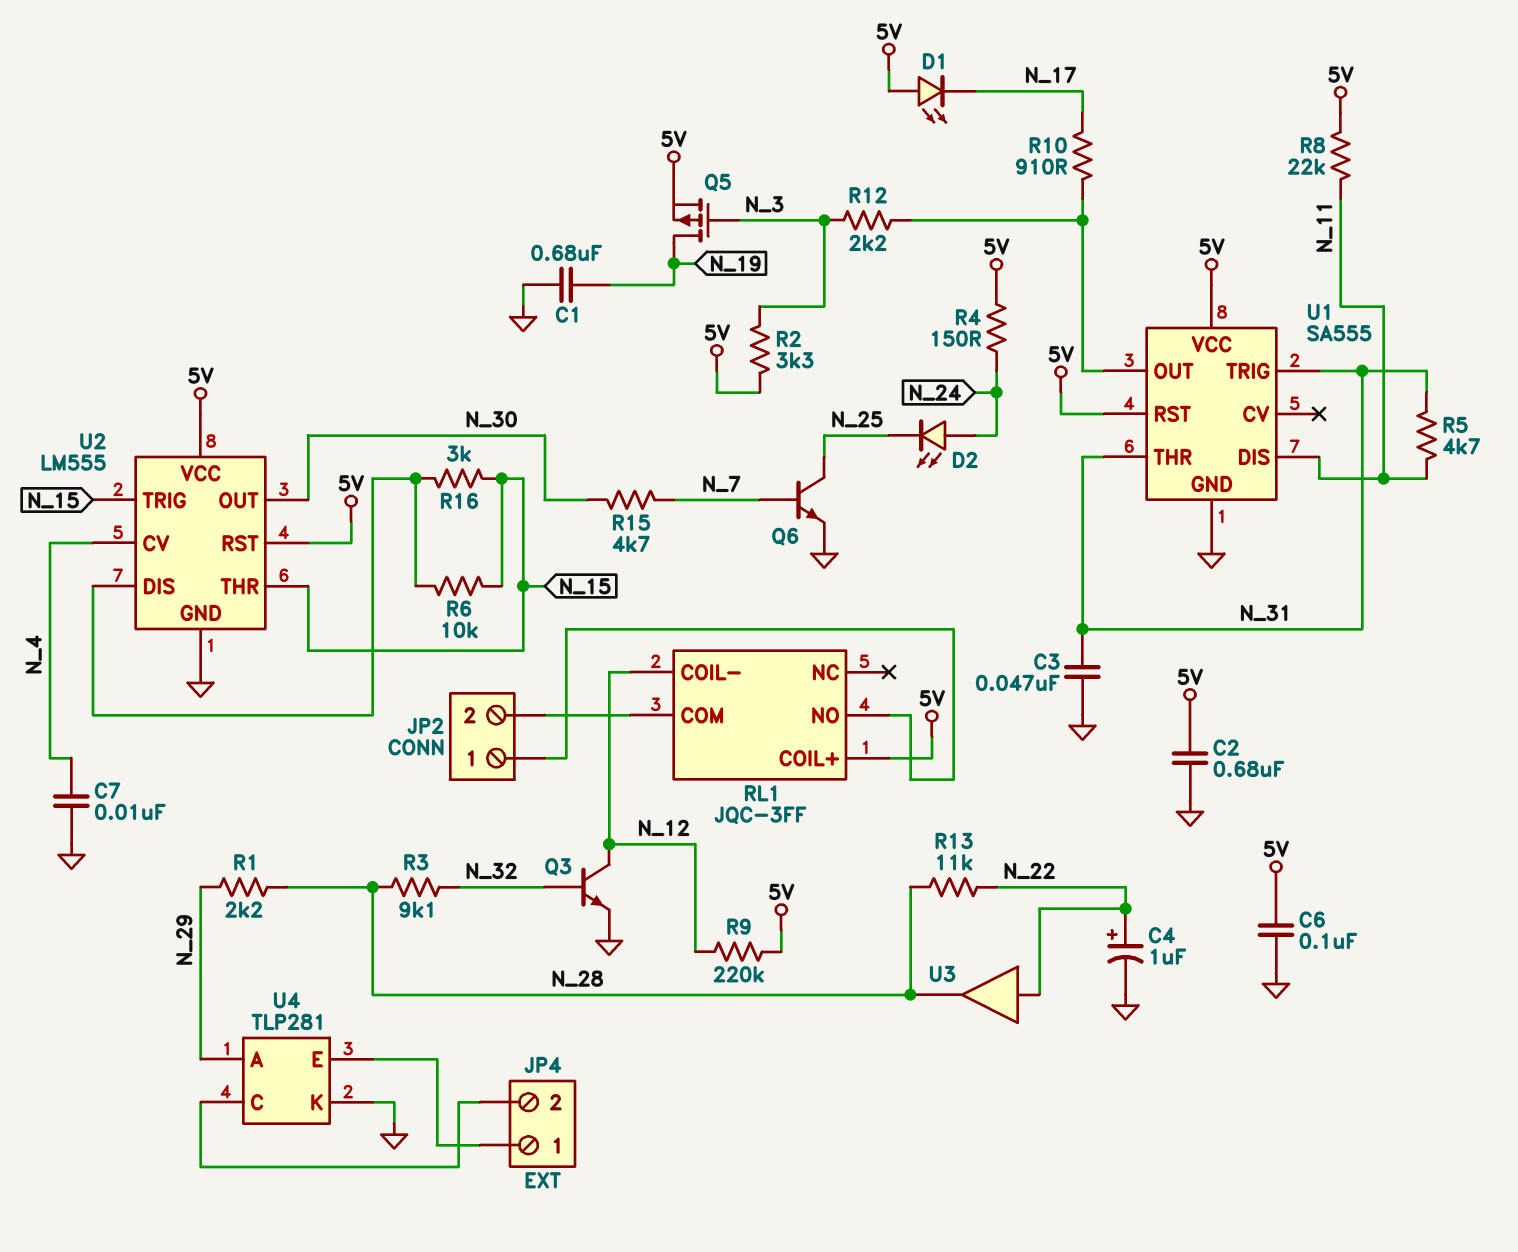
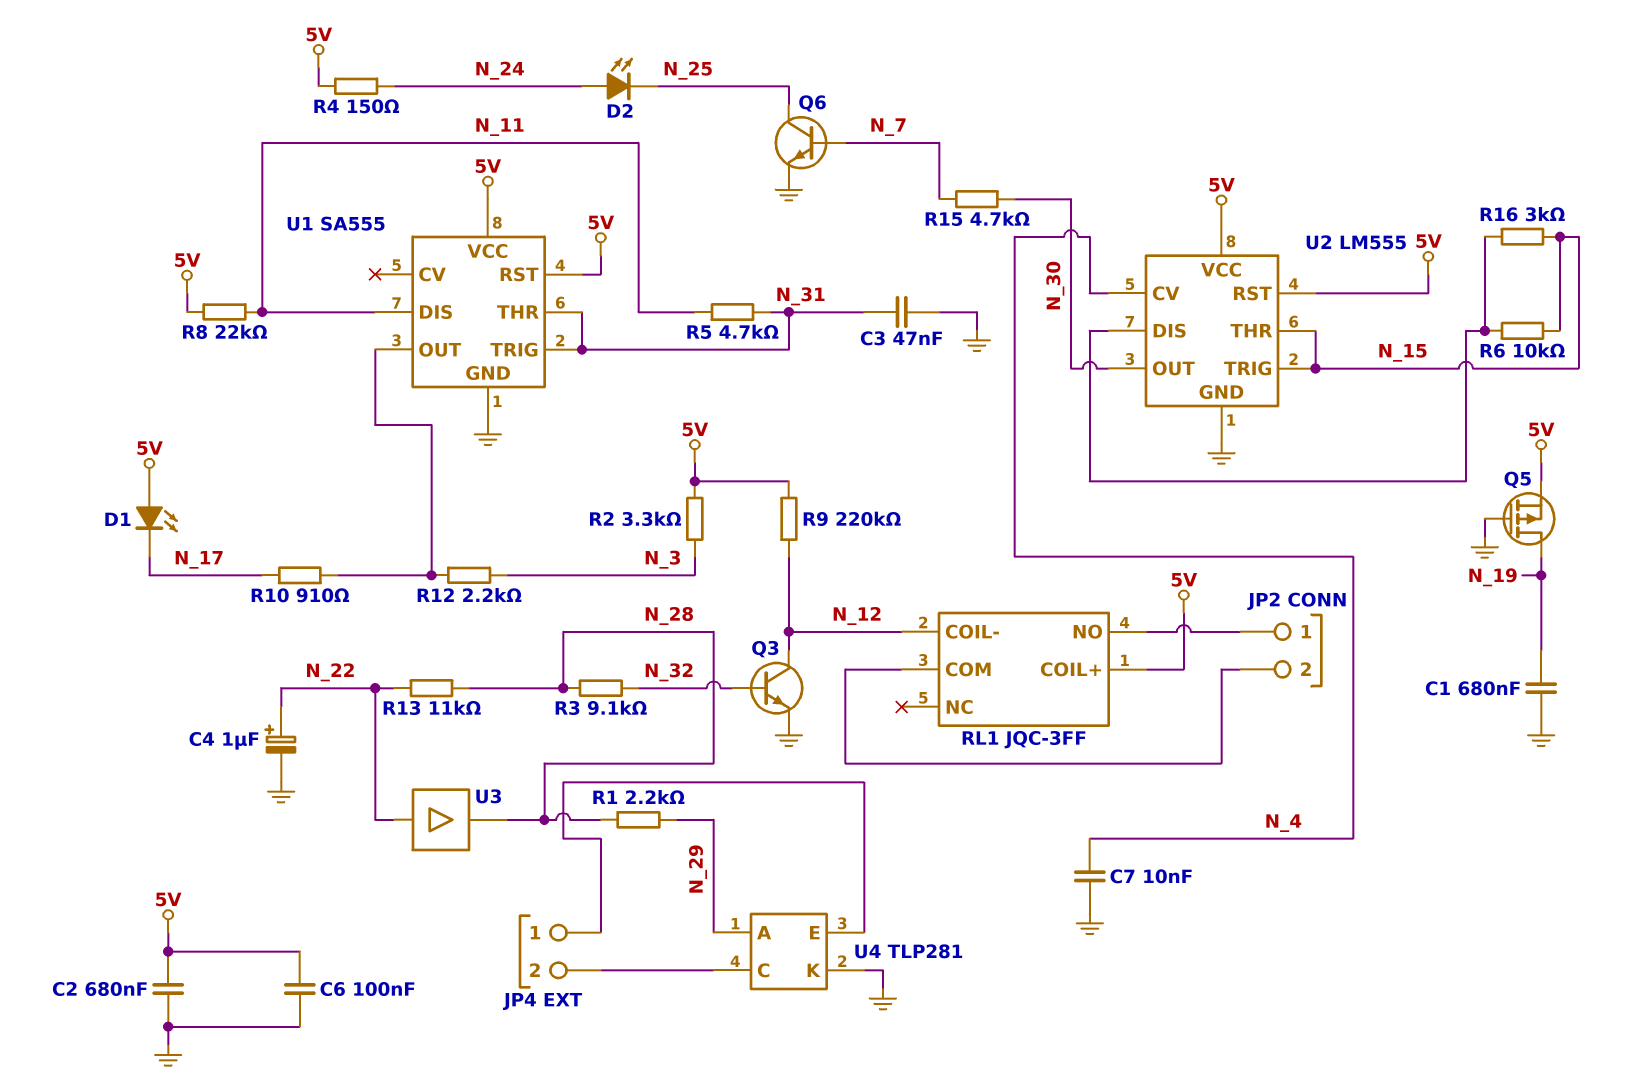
Q5: PMOS (G N_3, D N_19, S 5V) -> PMOS (G GND, D N_19, S 5V)

